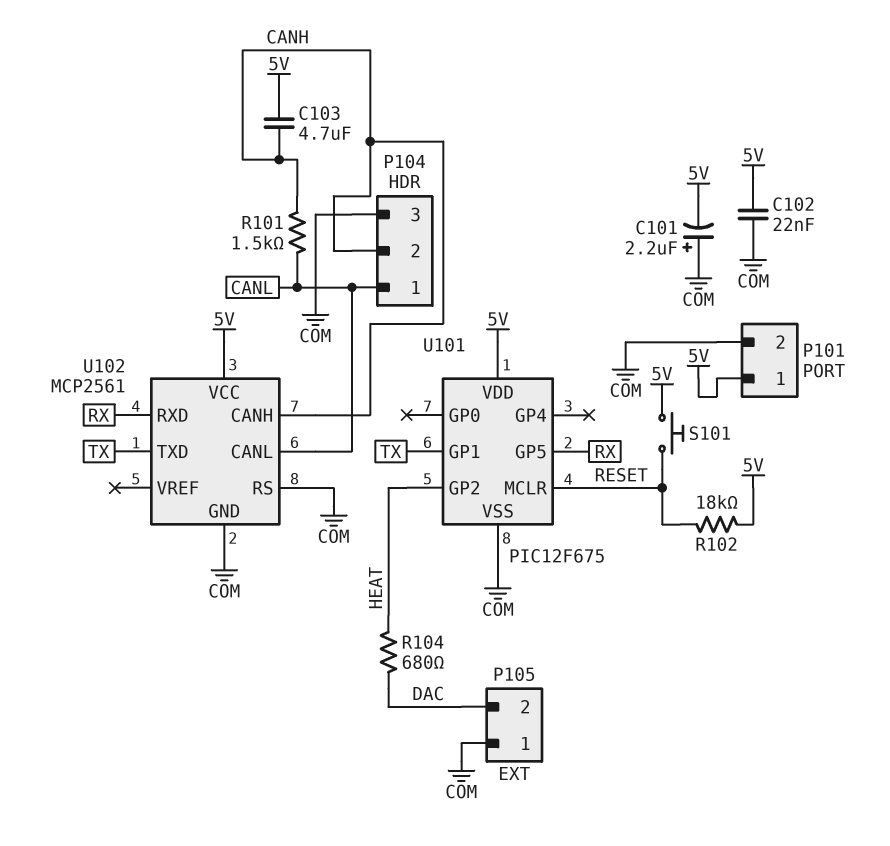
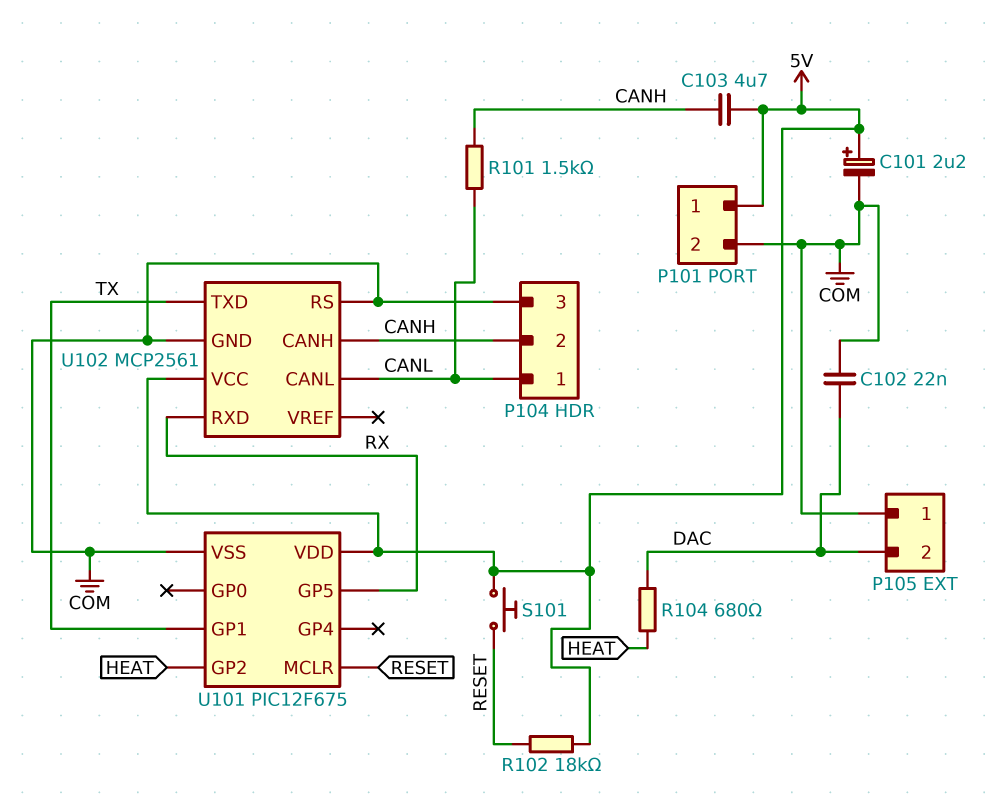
C101: 2.2uF (plus COM, minus 5V) -> 2.2uF (plus 5V, minus COM)
C102: 22nF (5V, COM) -> 22nF (COM, DAC)

